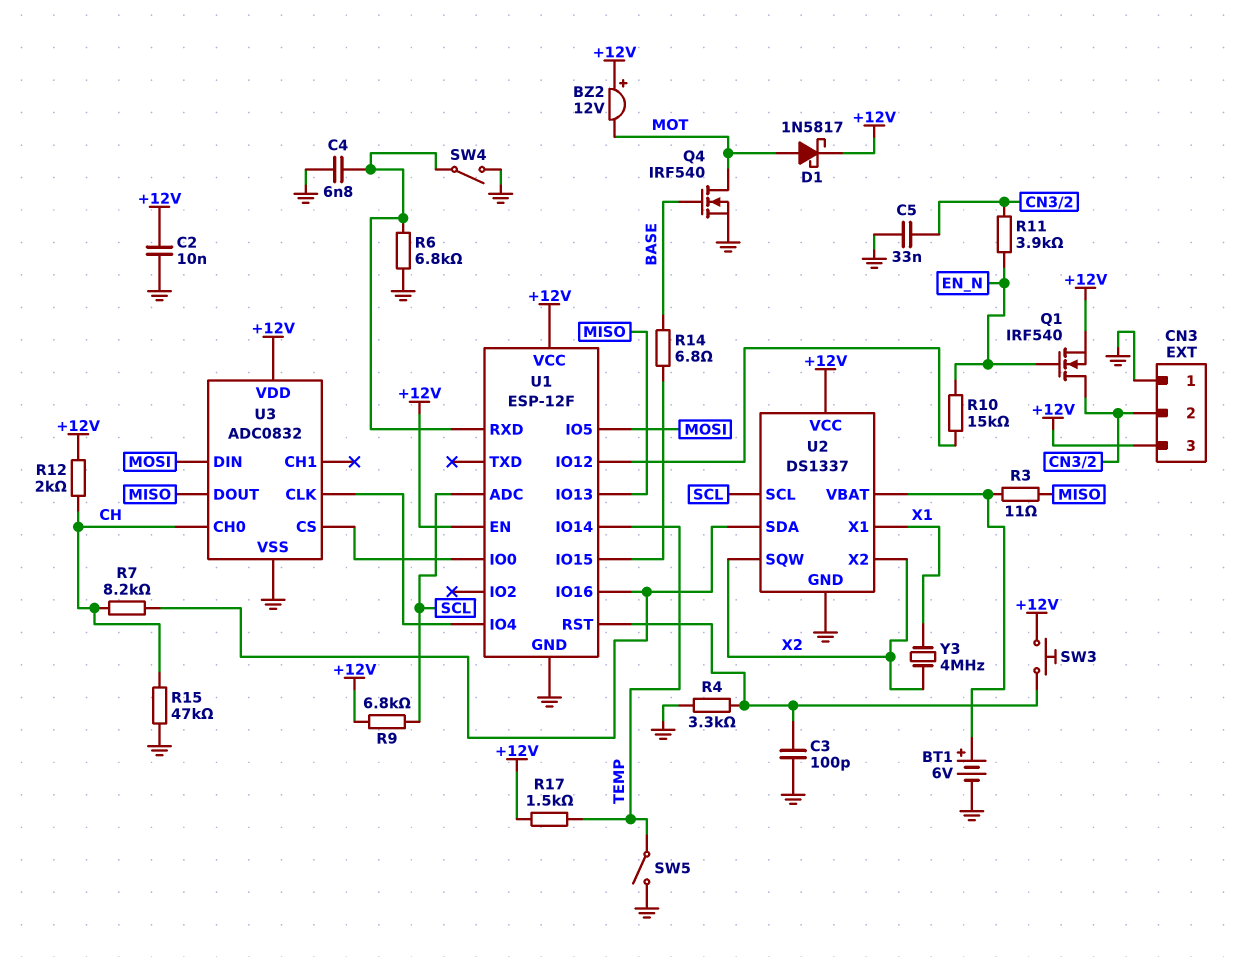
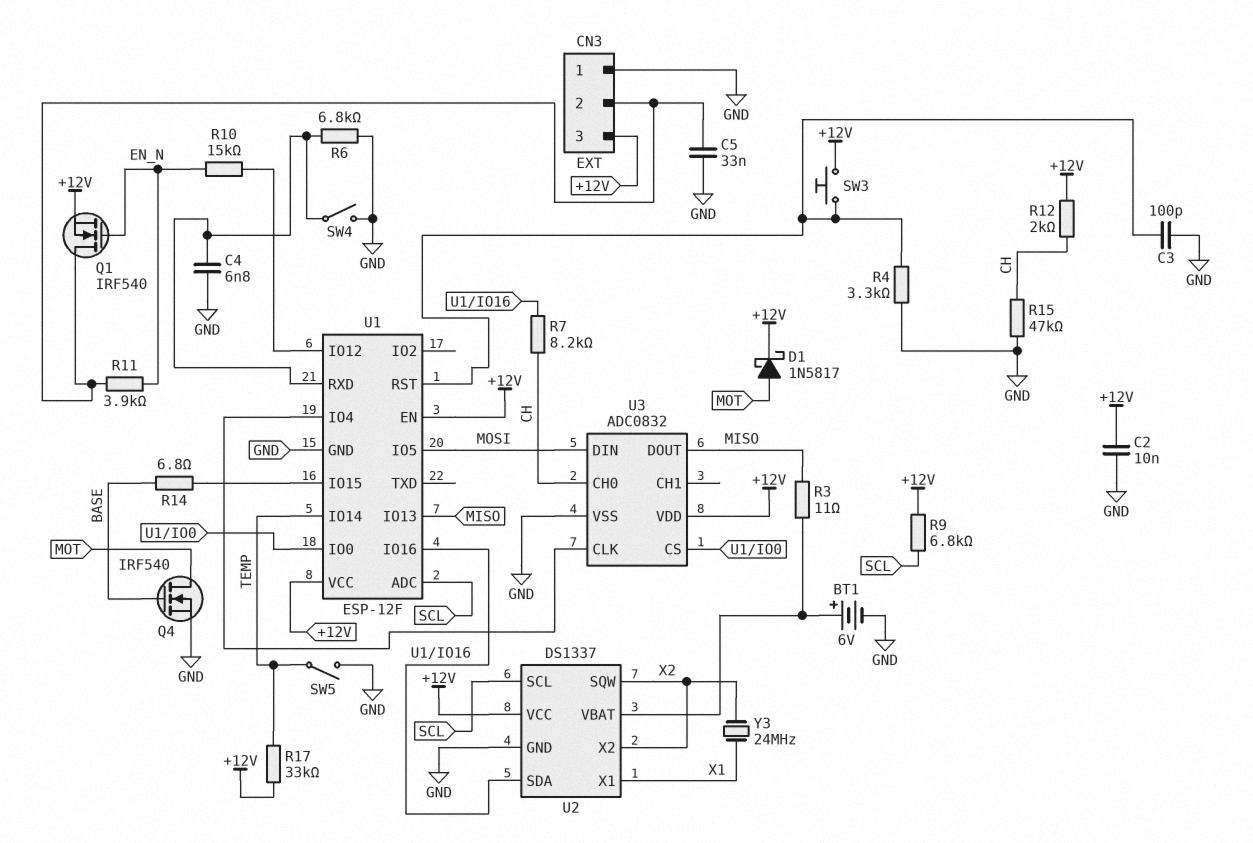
BZ2: buzzer 12V (plus +12V, minus MOT) -> none
R17: 1.5k (+12V, TEMP) -> 33k (+12V, TEMP)
Y3: 4MHz (X1, X2) -> 24MHz (X1, X2)

